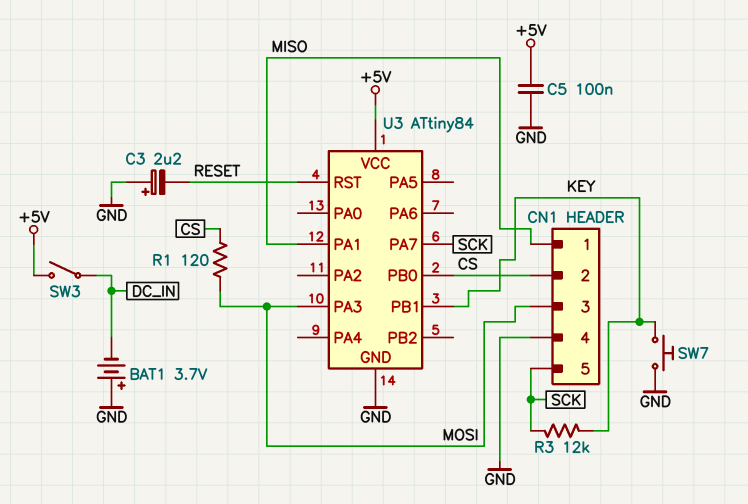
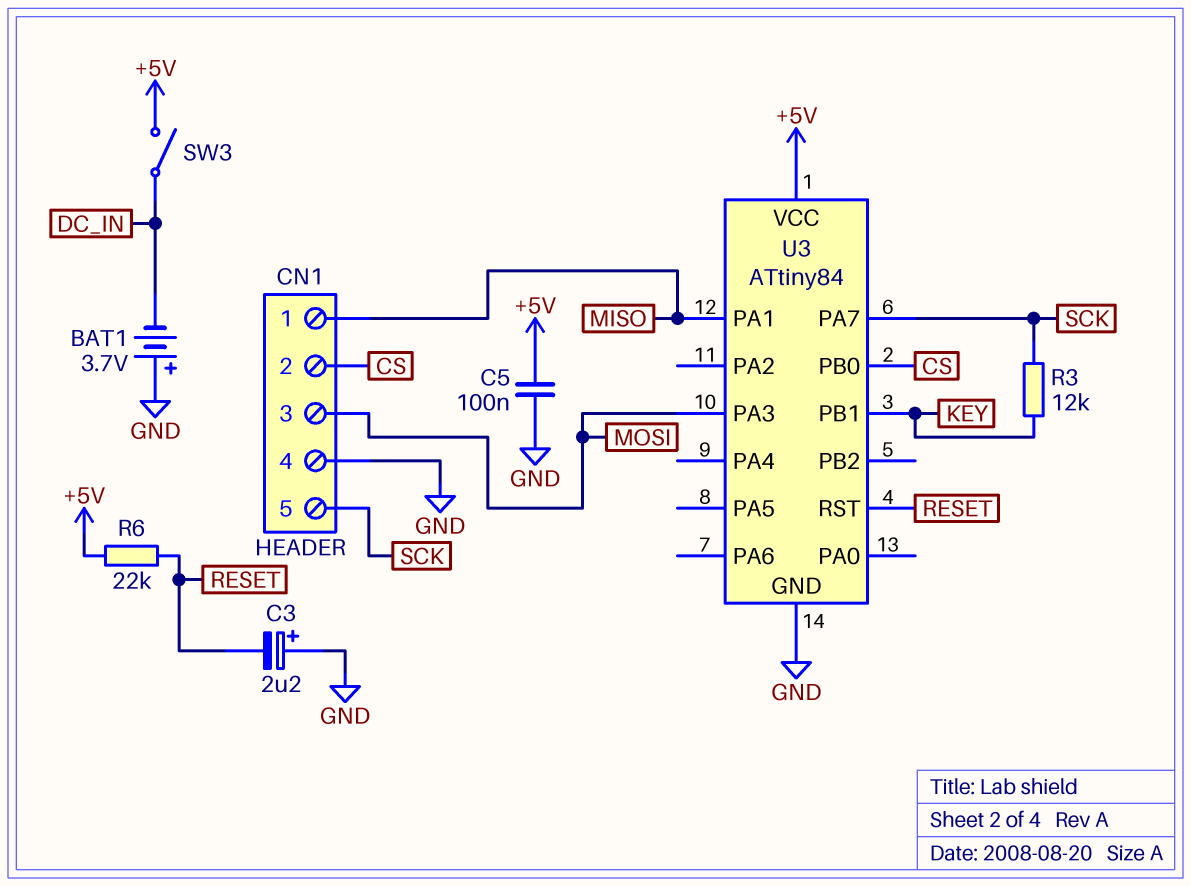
R1: 120 (CS, MOSI) -> none
R6: none -> 22k (+5V, RESET)
SW7: button (GND, KEY) -> none

